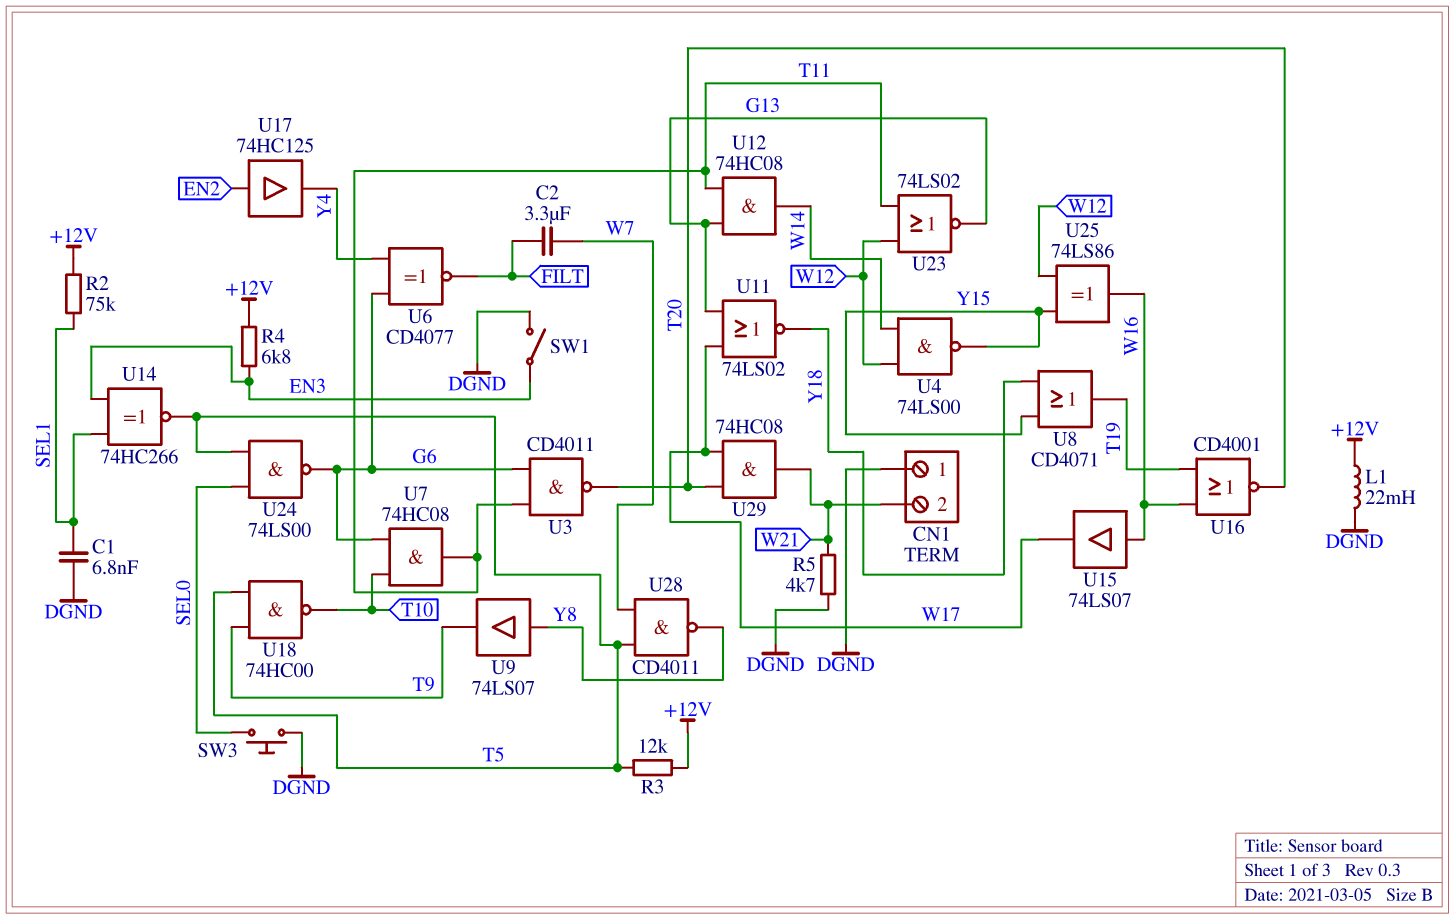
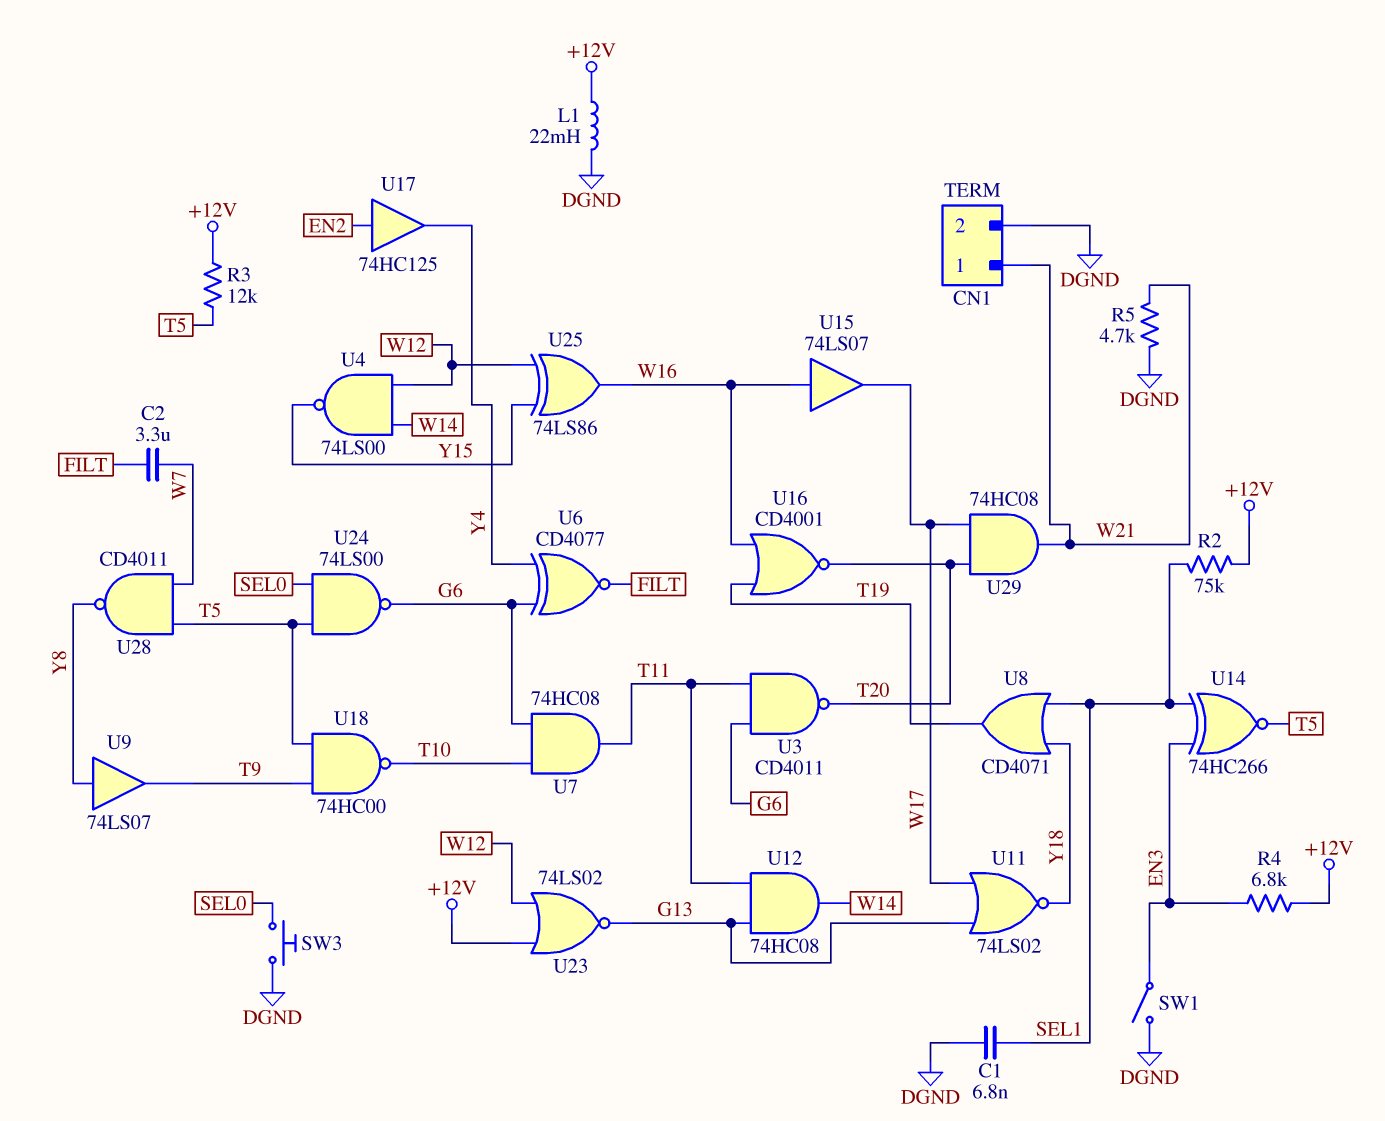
CN1 pin 1: DGND -> W21
CN1 pin 2: W21 -> DGND
U8: OR CD4071 (in Y15, in Y18, out T19) -> OR CD4071 (in SEL1, in Y18, out T19)
U23: NOR 74LS02 (in T11, in W12, out G13) -> NOR 74LS02 (in +12V, in W12, out G13)

